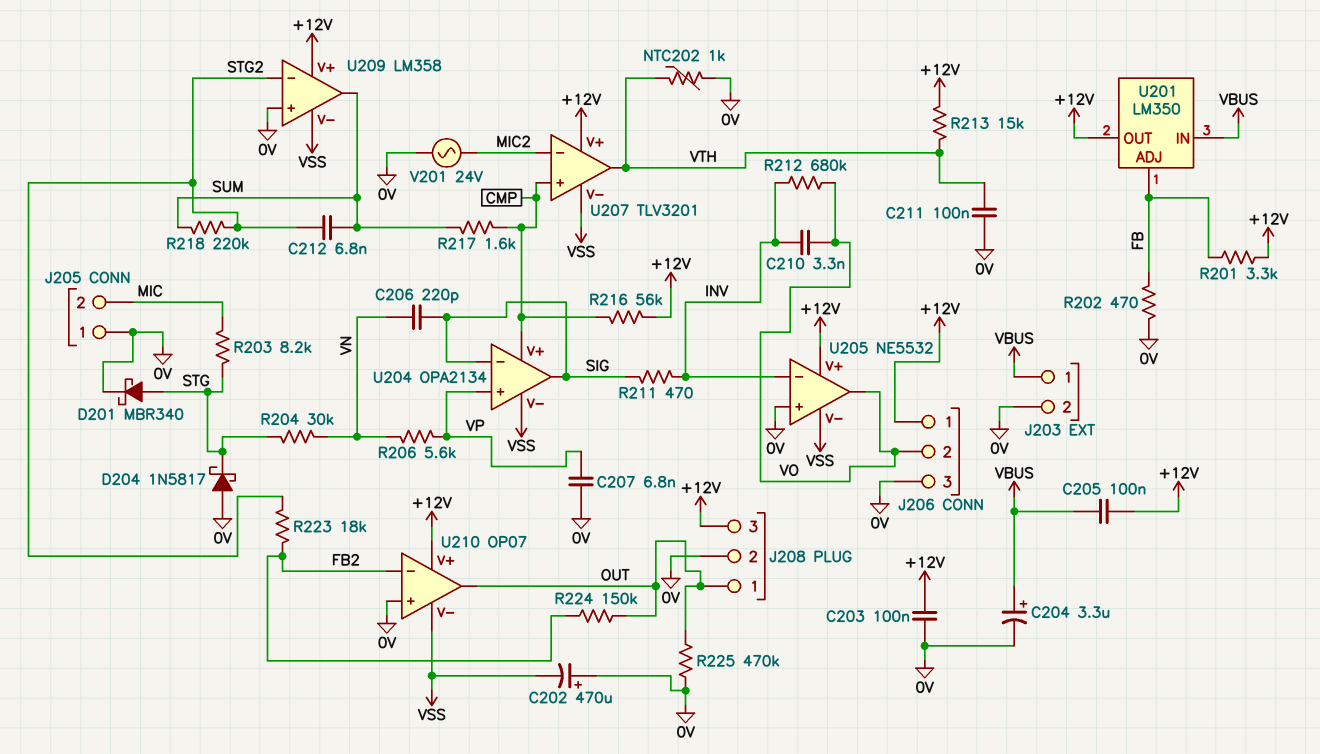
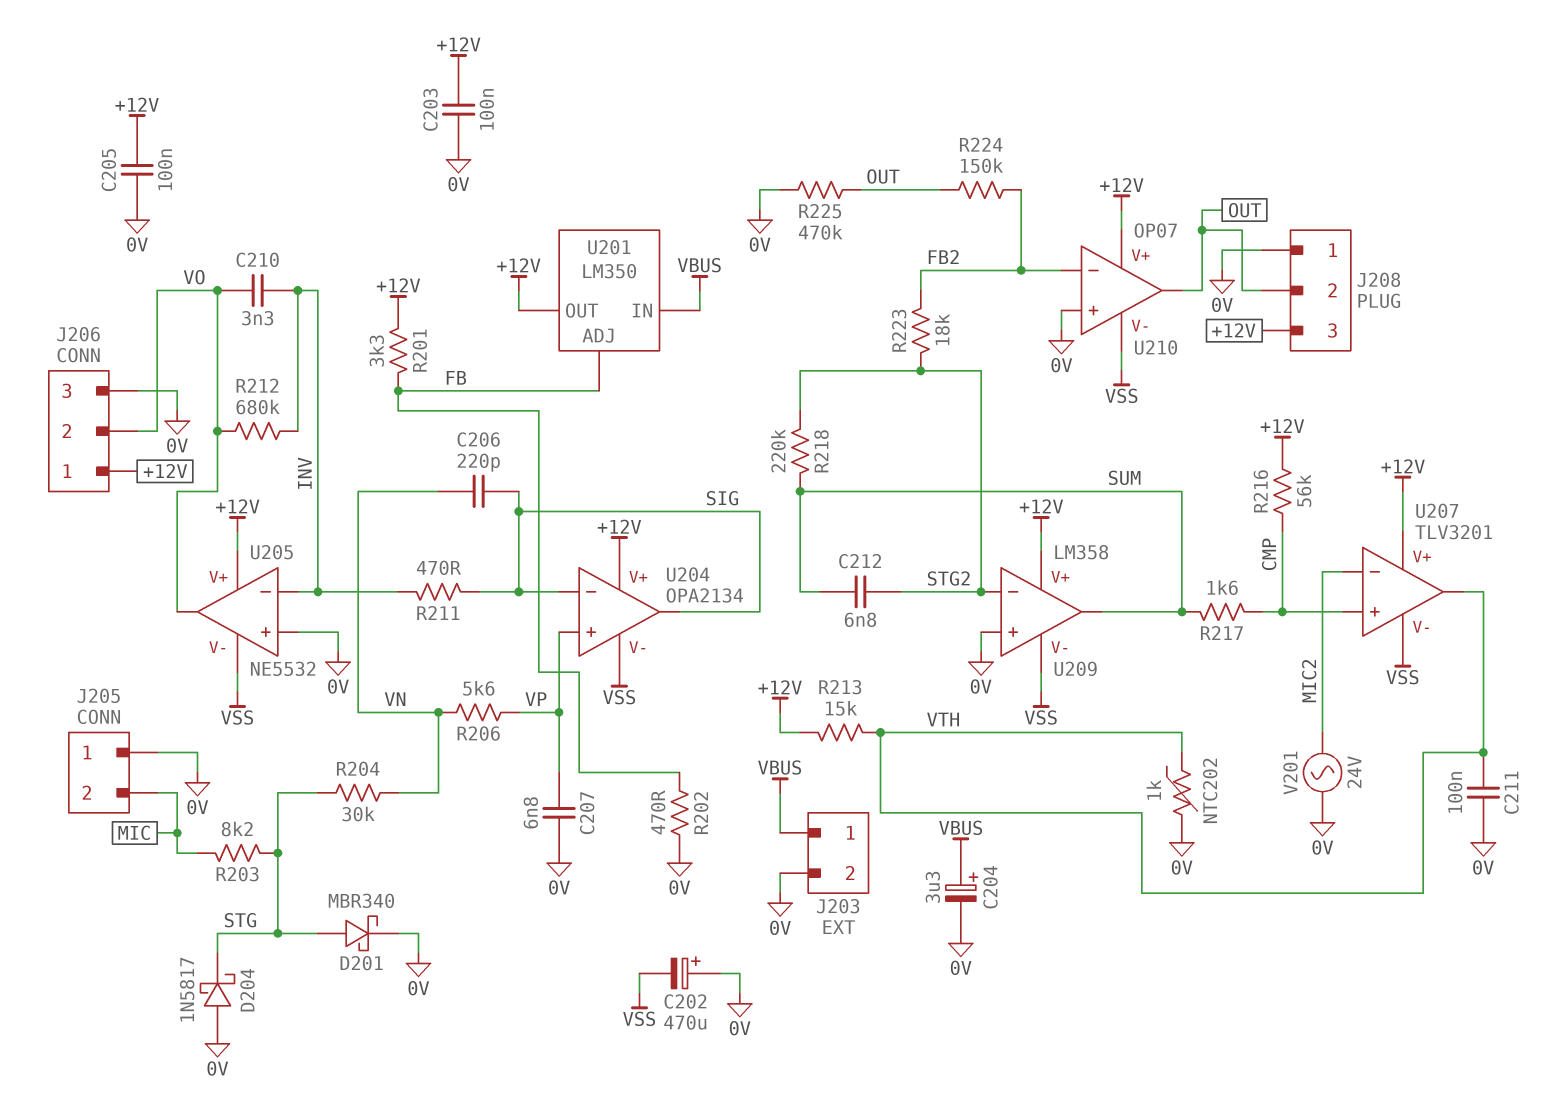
C205: 100nF (+12V, VBUS) -> 100nF (+12V, 0V)
J208 pin 1: OUT -> 0V
J208 pin 2: 0V -> OUT
U204 pin V+: CMP -> +12V

